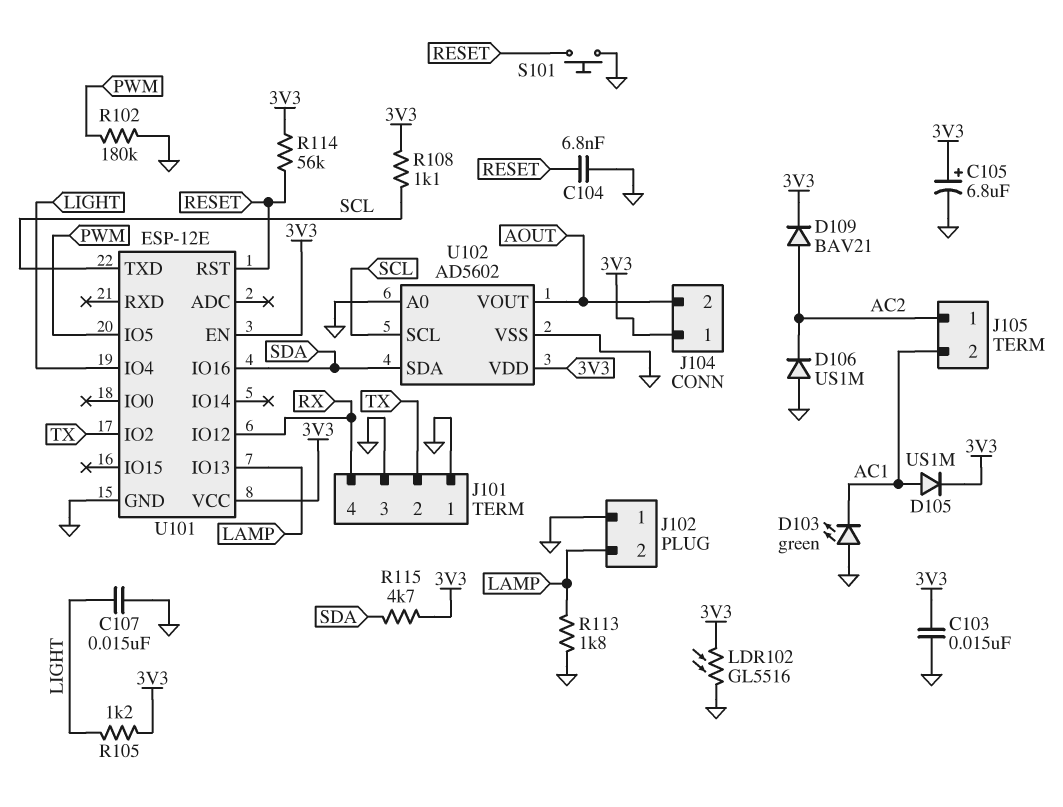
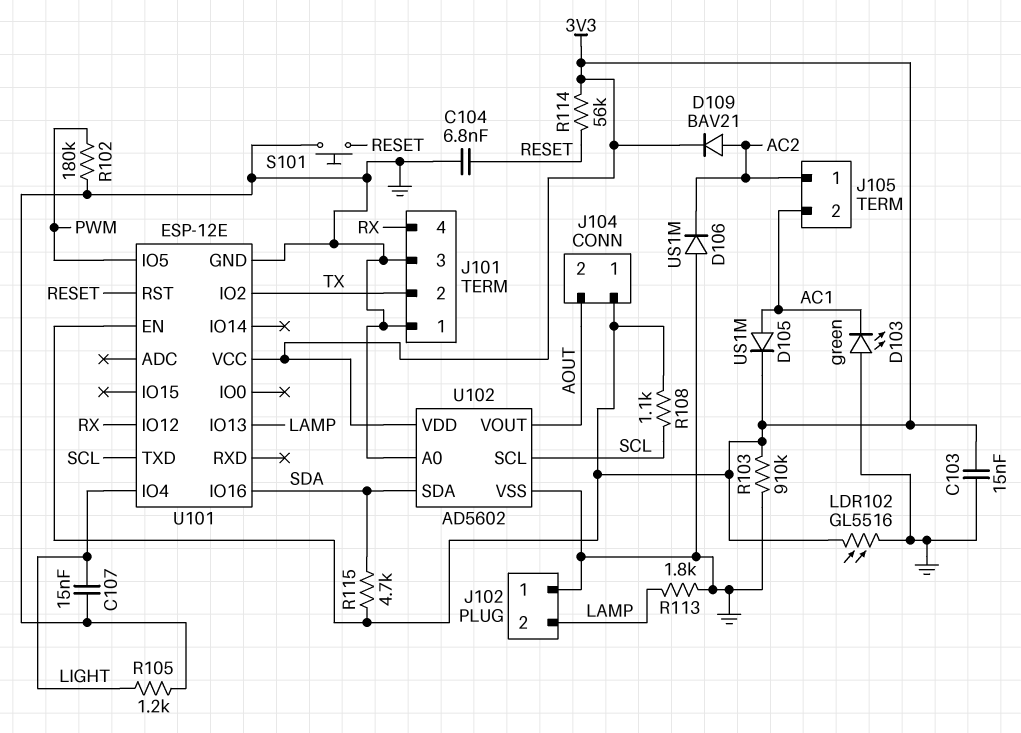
C105: 6.8uF (plus 3V3, minus GND) -> none
R103: none -> 910k (3V3, GND)
R105: 1.2k (3V3, LIGHT) -> 1.2k (GND, LIGHT)

